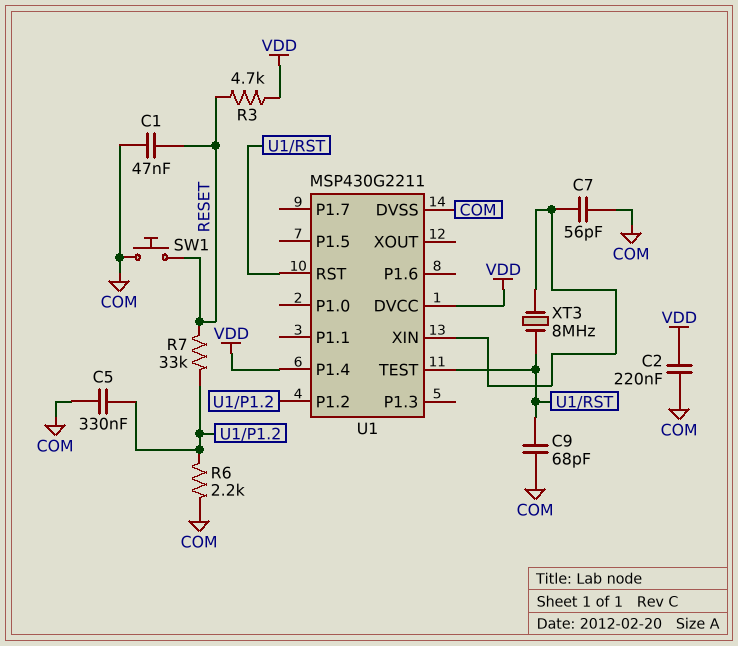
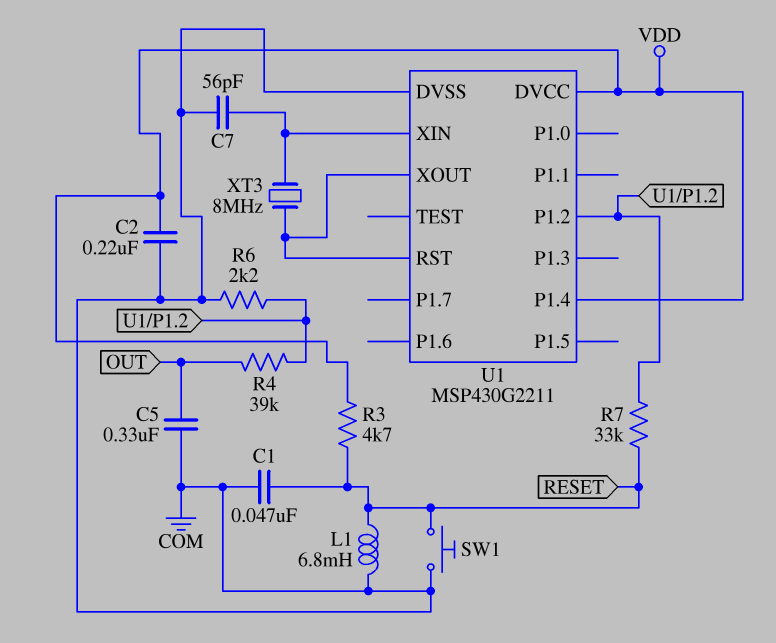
C5: 330nF (COM, U1/P1.2) -> 330nF (COM, OUT)
C9: 68pF (COM, U1/RST) -> none
L1: none -> 6.8mH (COM, RESET)
R4: none -> 39k (OUT, U1/P1.2)
U1 pin TEST: U1/RST -> none
U1 pin XOUT: none -> U1/RST

